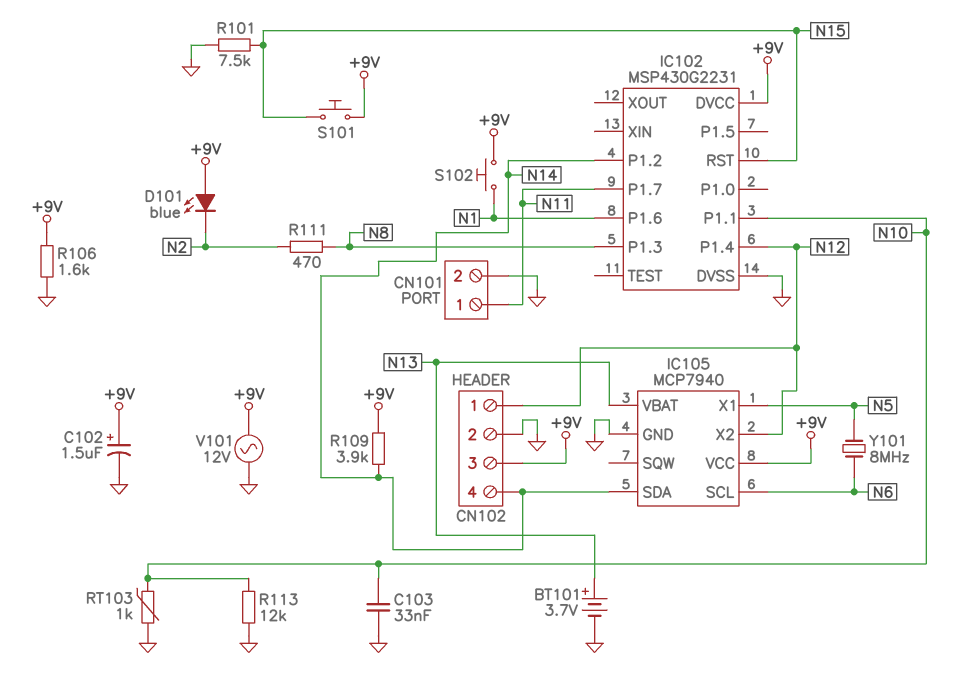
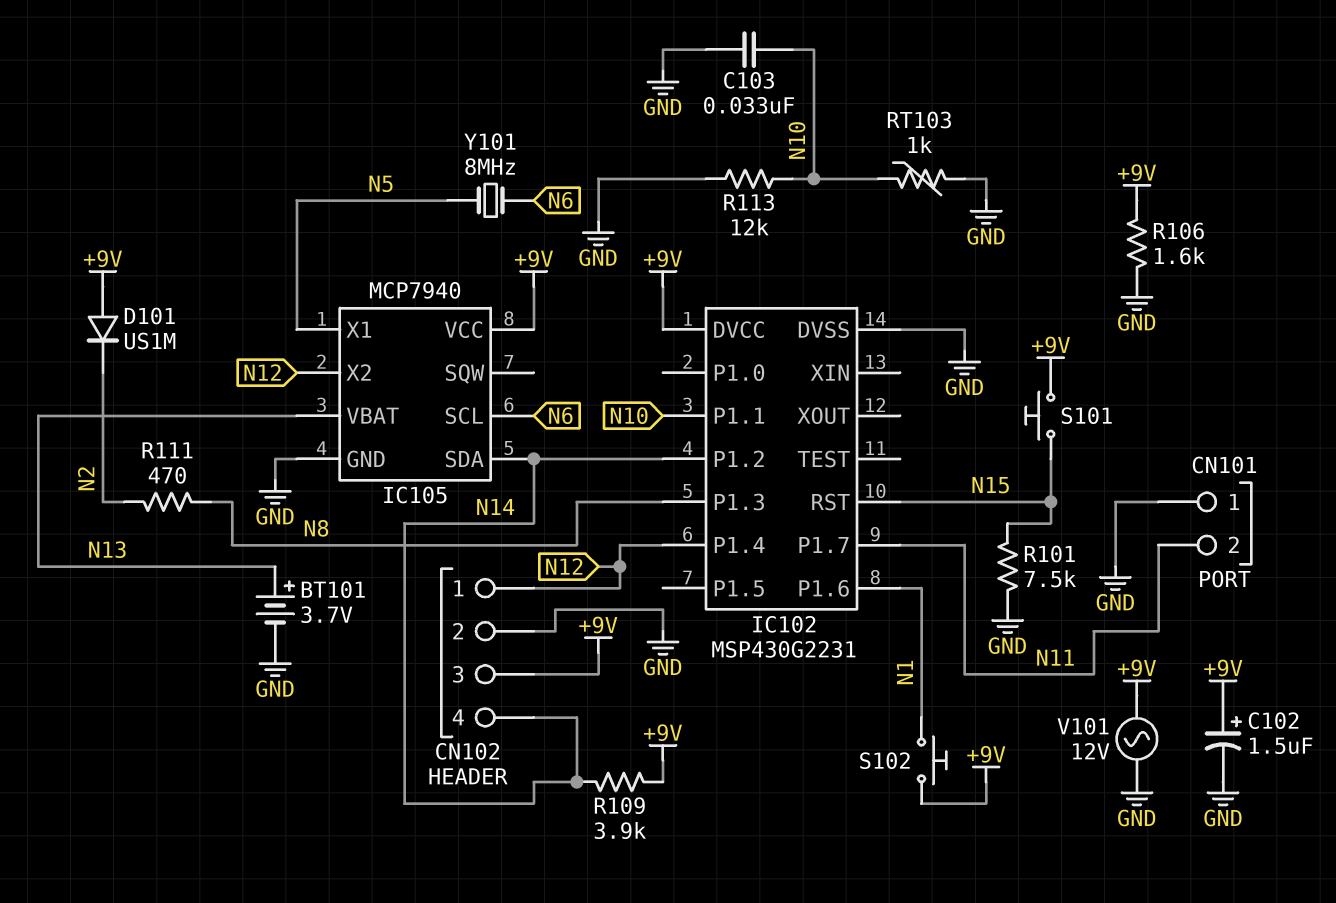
CN101 pin 1: N11 -> GND
CN101 pin 2: GND -> N11
D101: LED blue (A +9V, K N2) -> diode US1M (A +9V, K N2)

